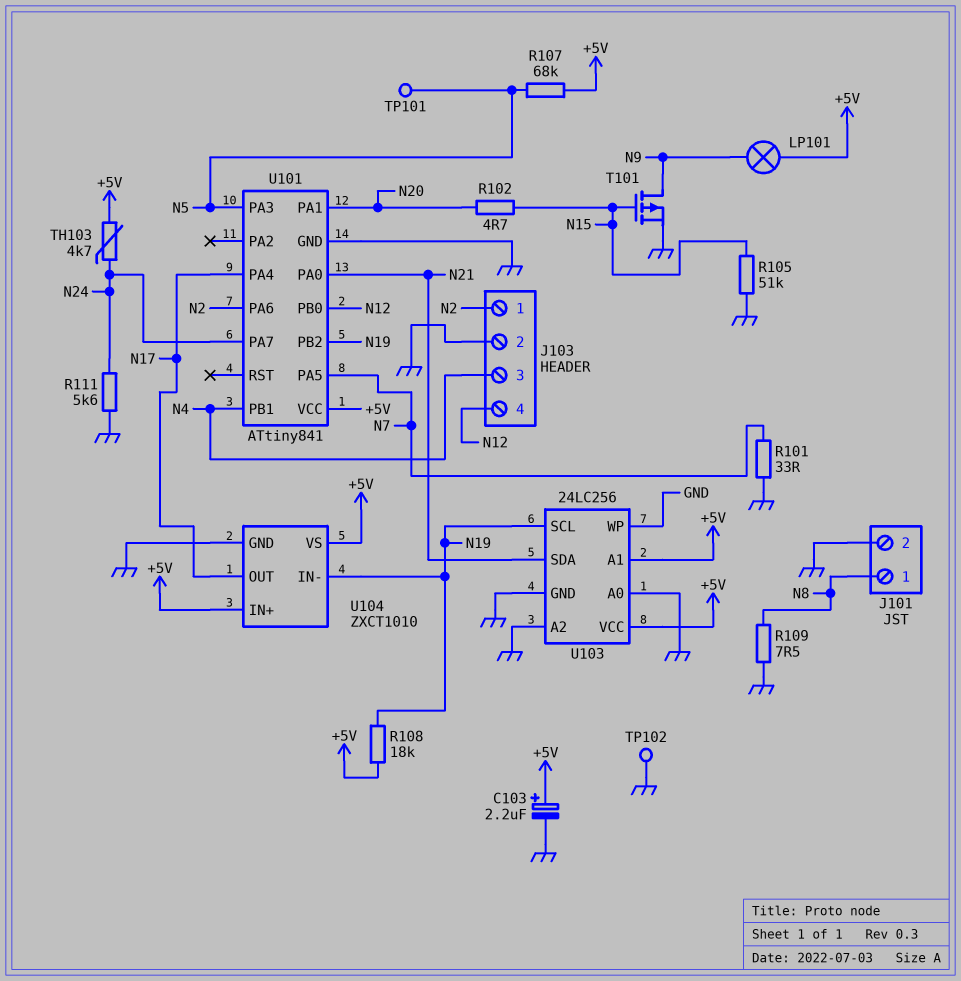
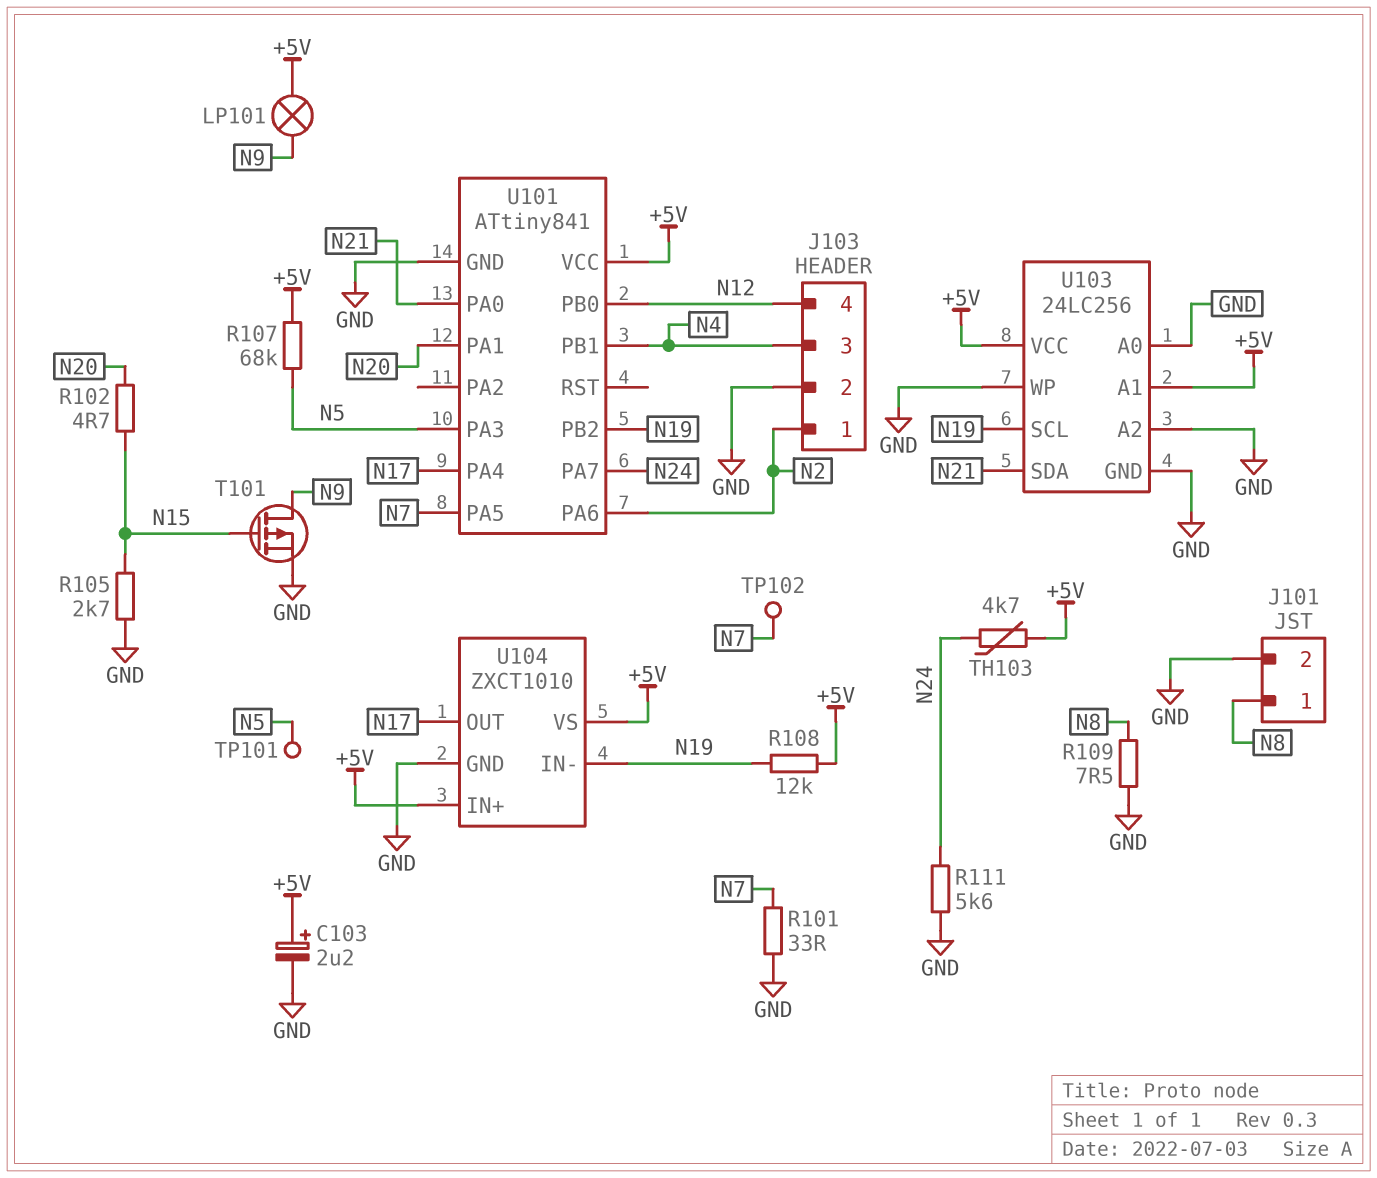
R105: 51k (GND, N15) -> 2.7k (GND, N15)
R108: 18k (+5V, N19) -> 12k (+5V, N19)
TP102: test point (GND) -> test point (N7)

